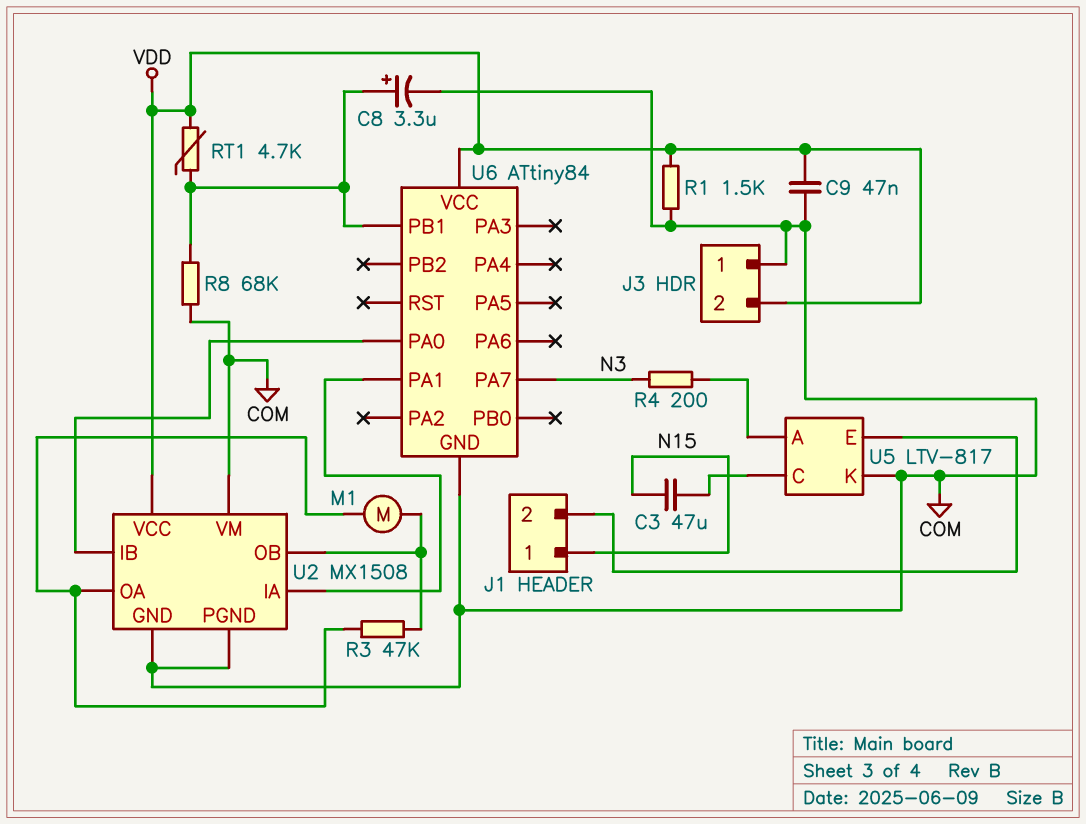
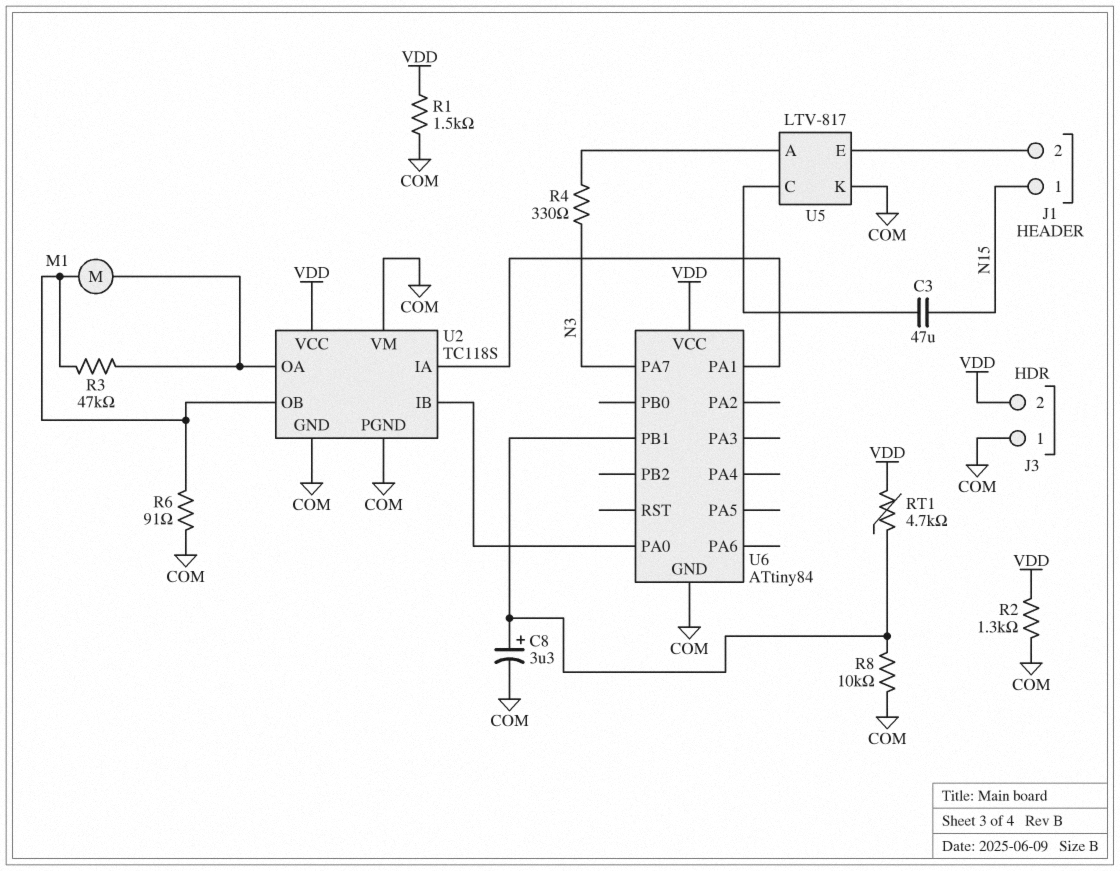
C9: 47nF (COM, VDD) -> none
R2: none -> 1.3k (COM, VDD)
R4: 200 (N3, U5/A) -> 330 (N3, U5/A)
R6: none -> 91 (COM, U2/OB)
R8: 68k (COM, U6/PB1) -> 10k (COM, U6/PB1)
U2: MX1508 -> TC118S

